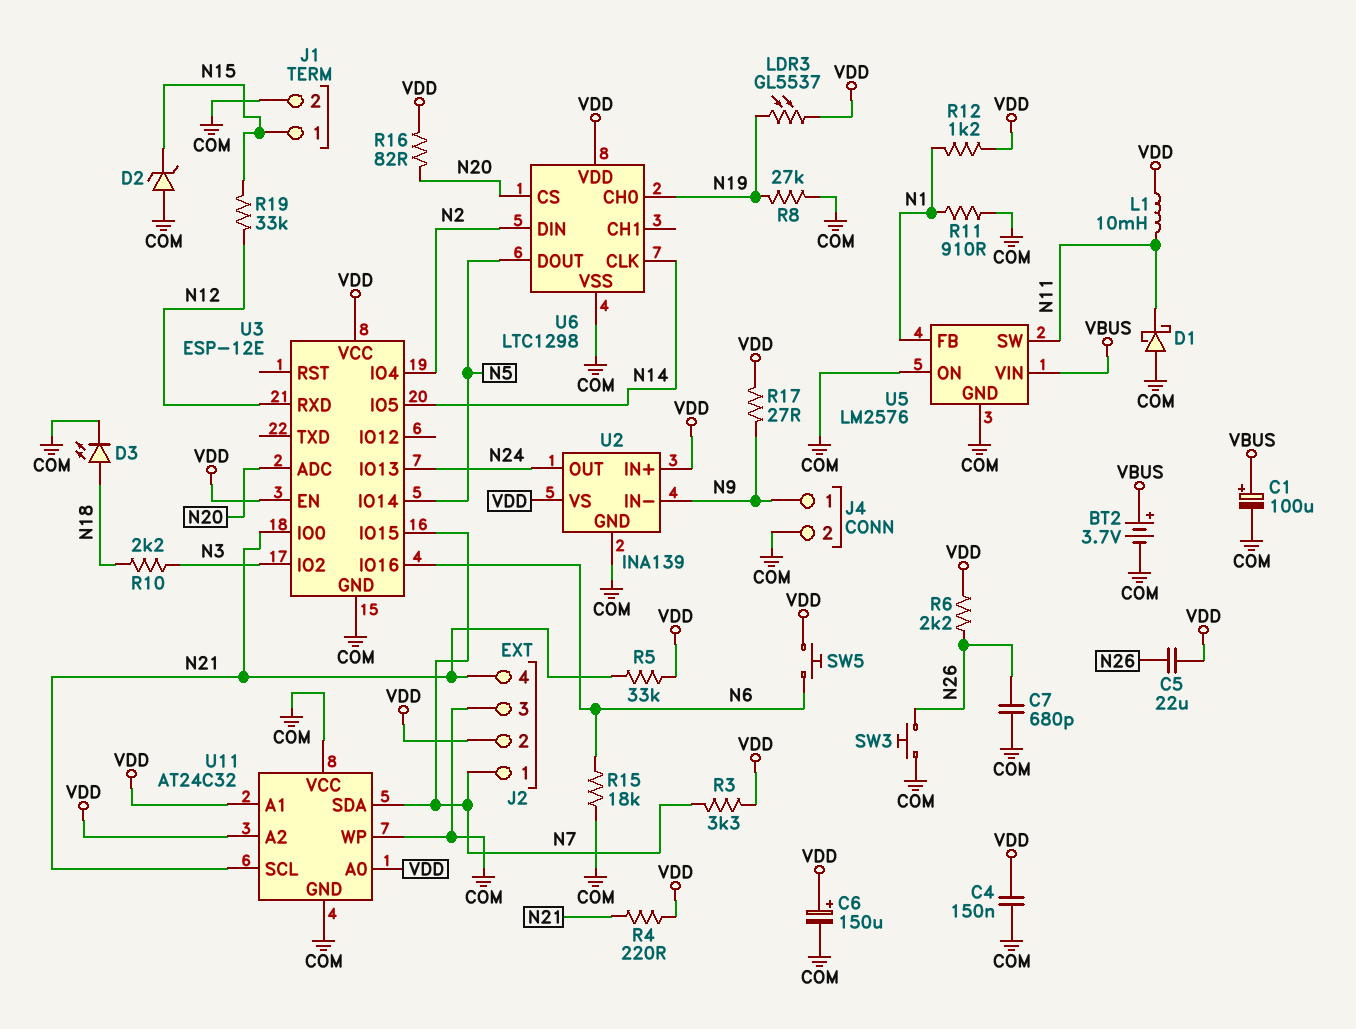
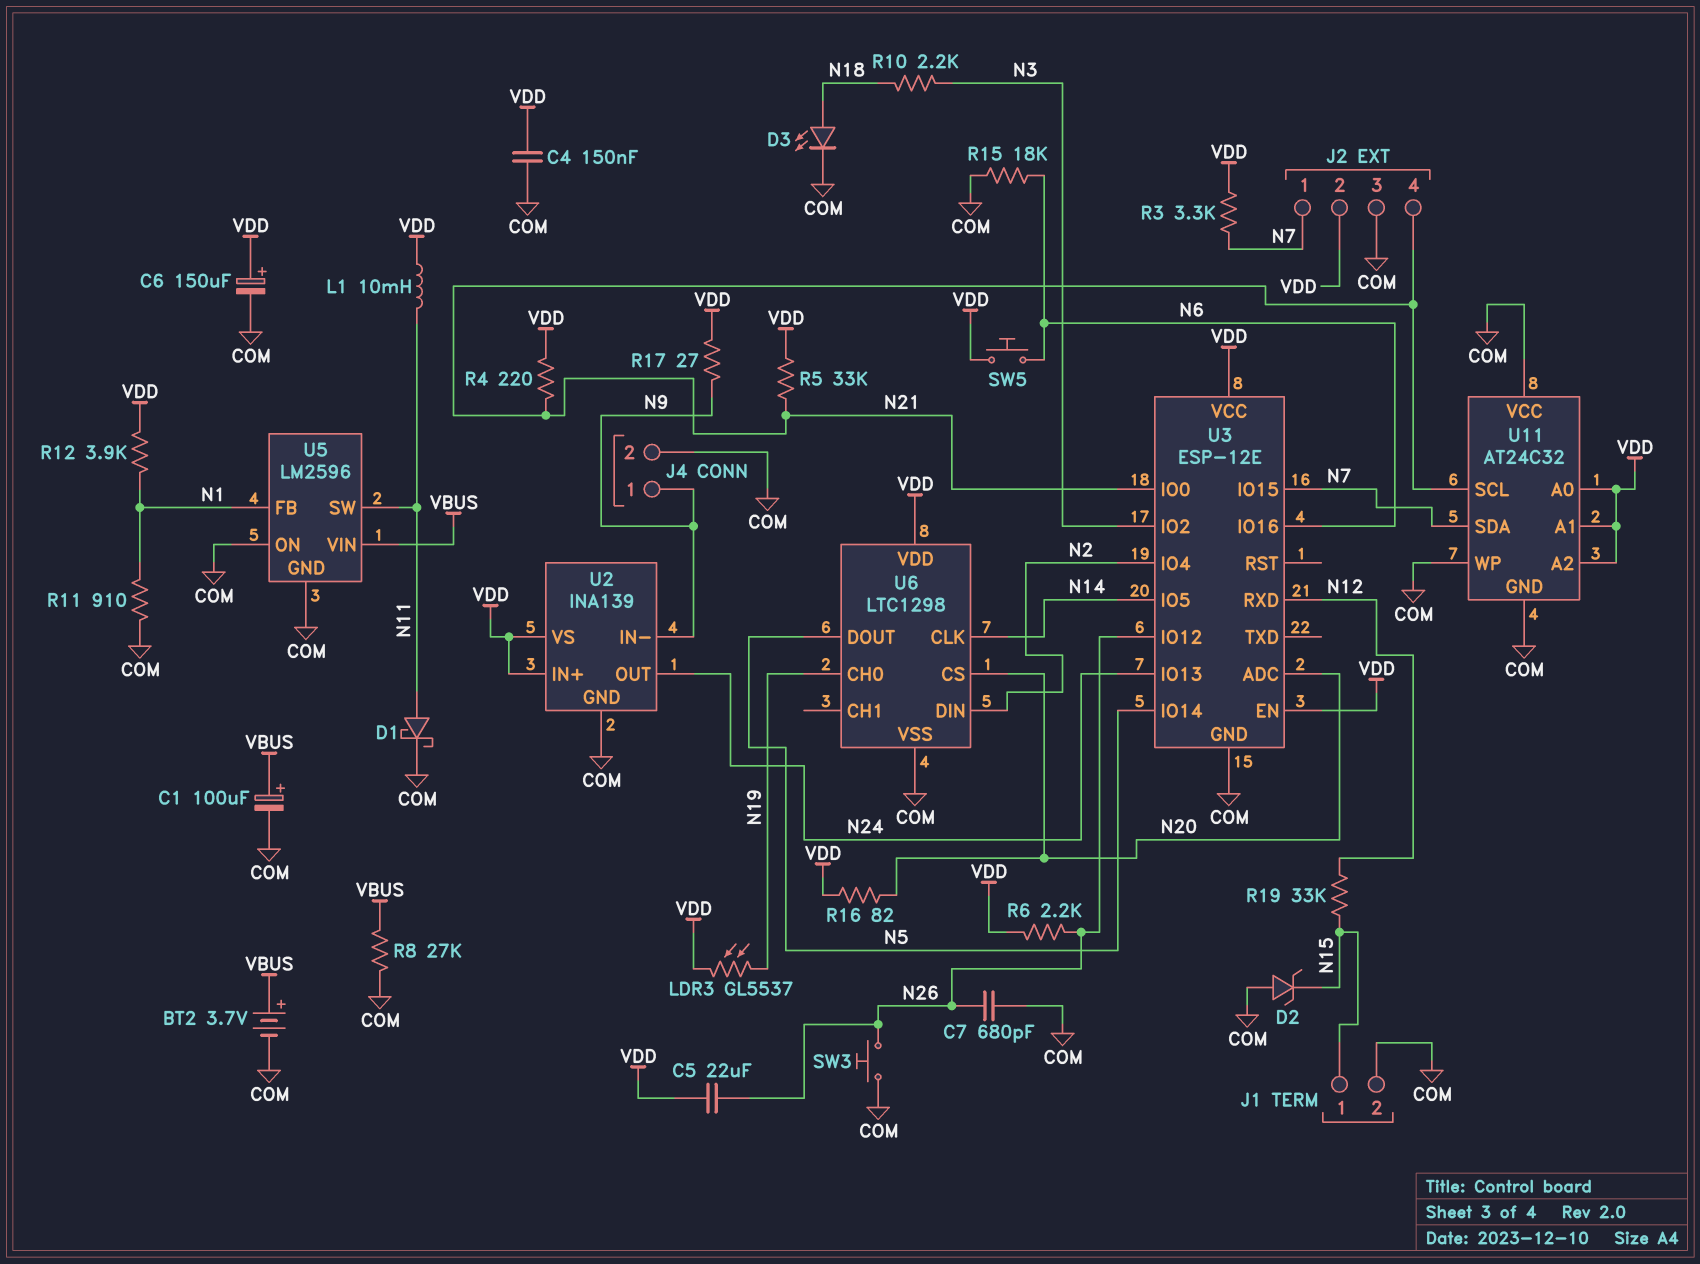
D1: schottky (A COM, K N11) -> schottky (A N11, K COM)
R8: 27k (COM, N19) -> 27k (COM, VBUS)
R12: 1.2k (N1, VDD) -> 3.9k (N1, VDD)
U3 pin IO12: none -> N26
U5: LM2576 -> LM2596

